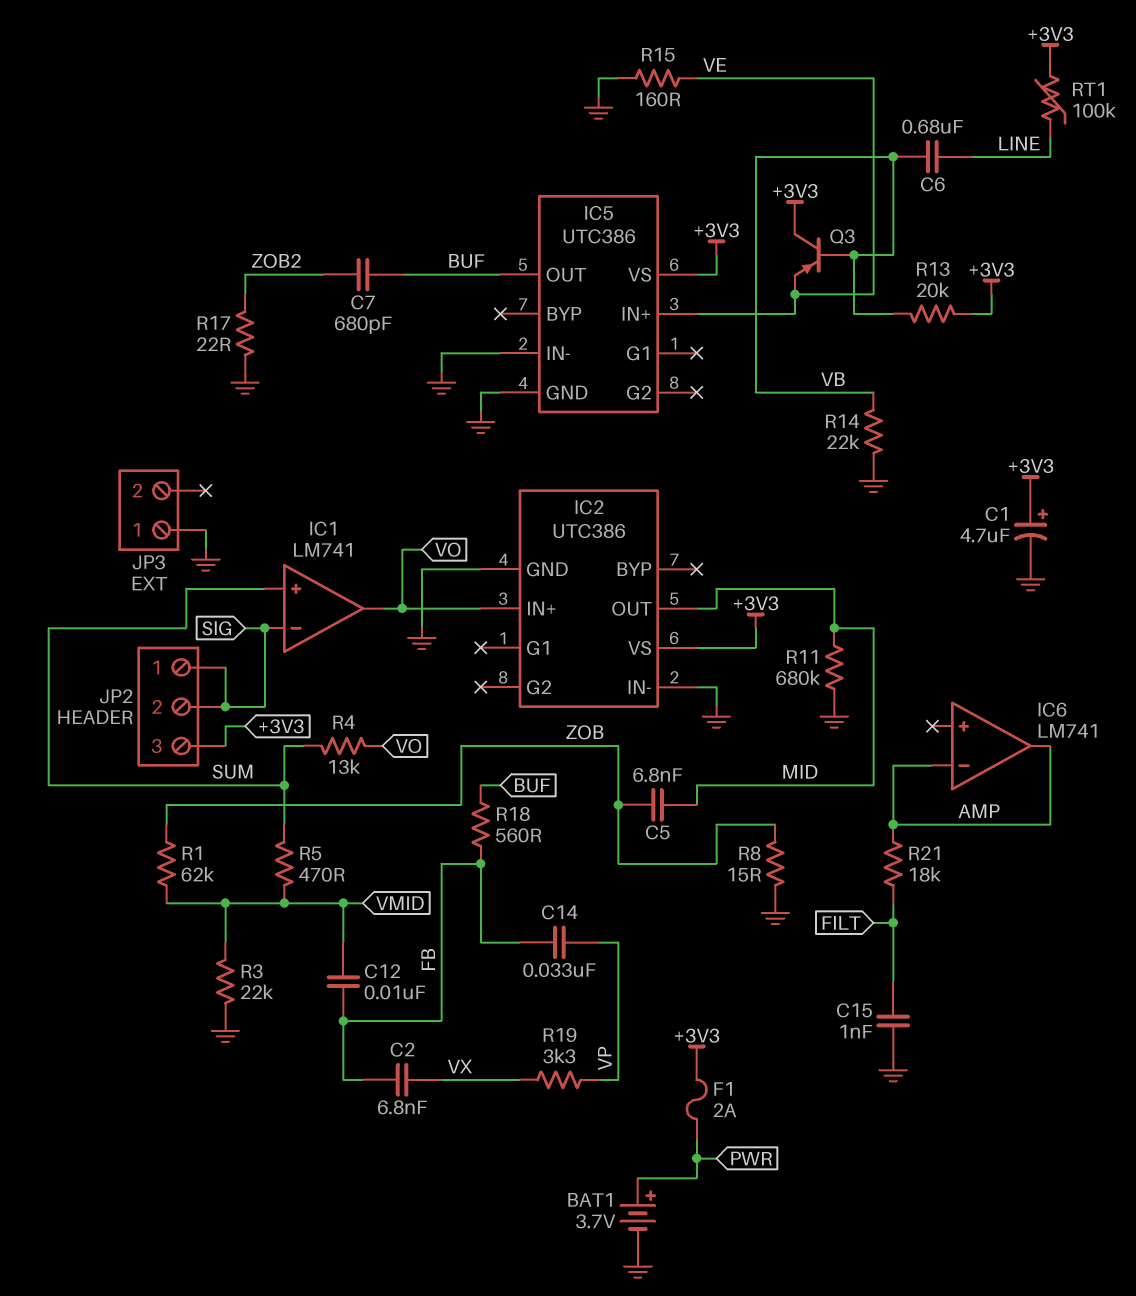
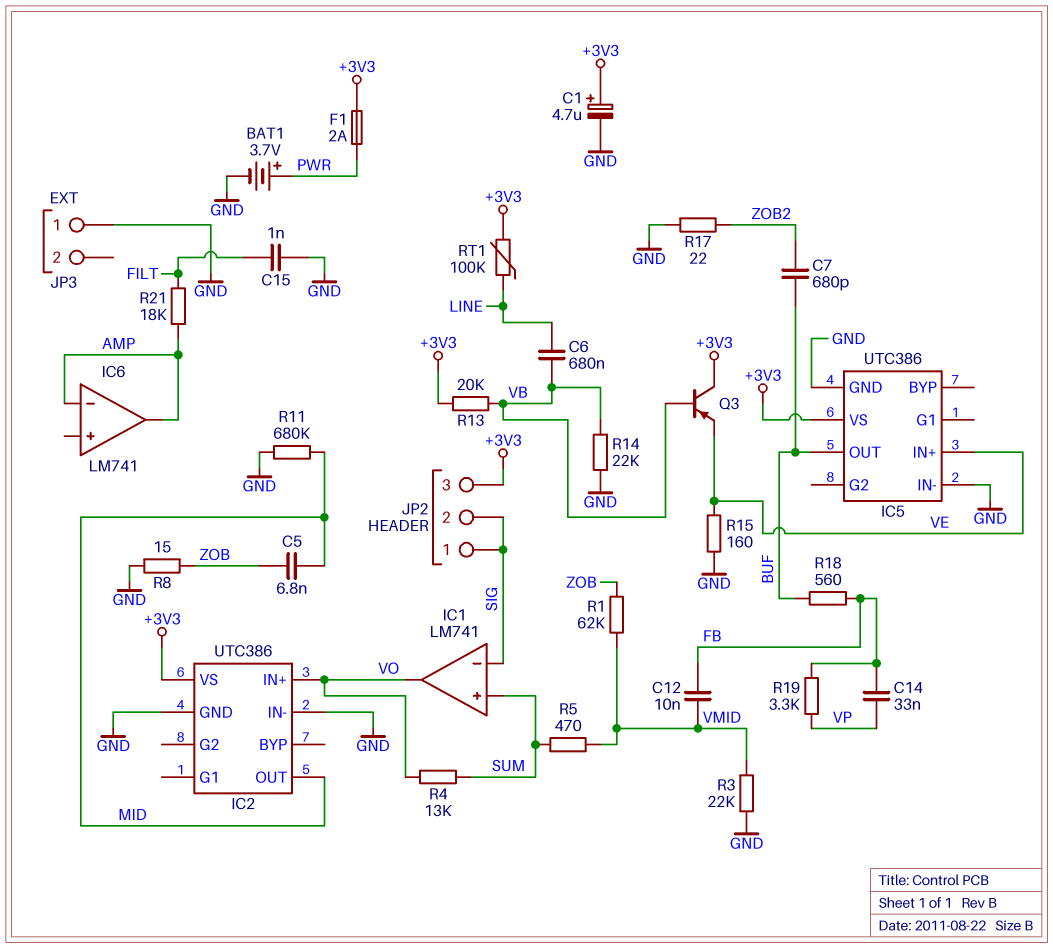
C2: 6.8nF (FB, VX) -> none
R19: 3.3k (VP, VX) -> 3.3k (FB, VP)

